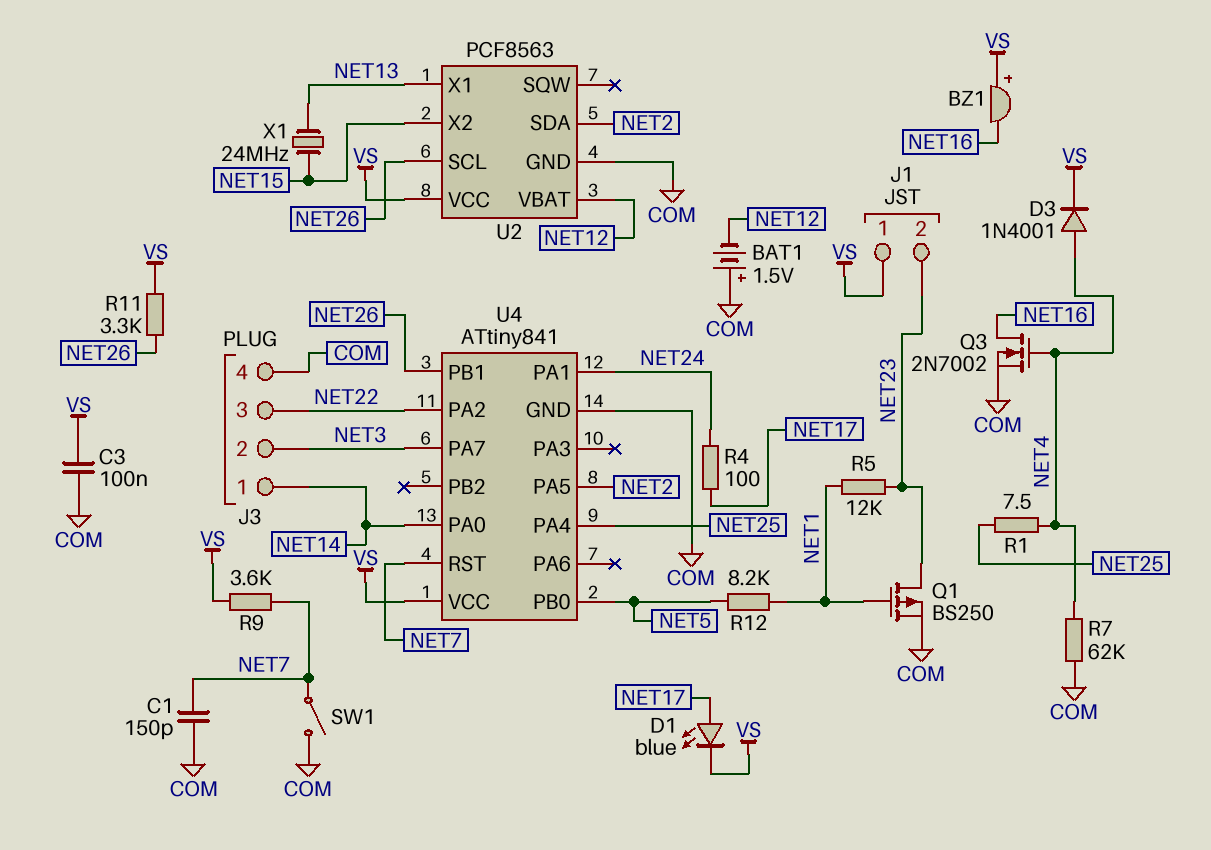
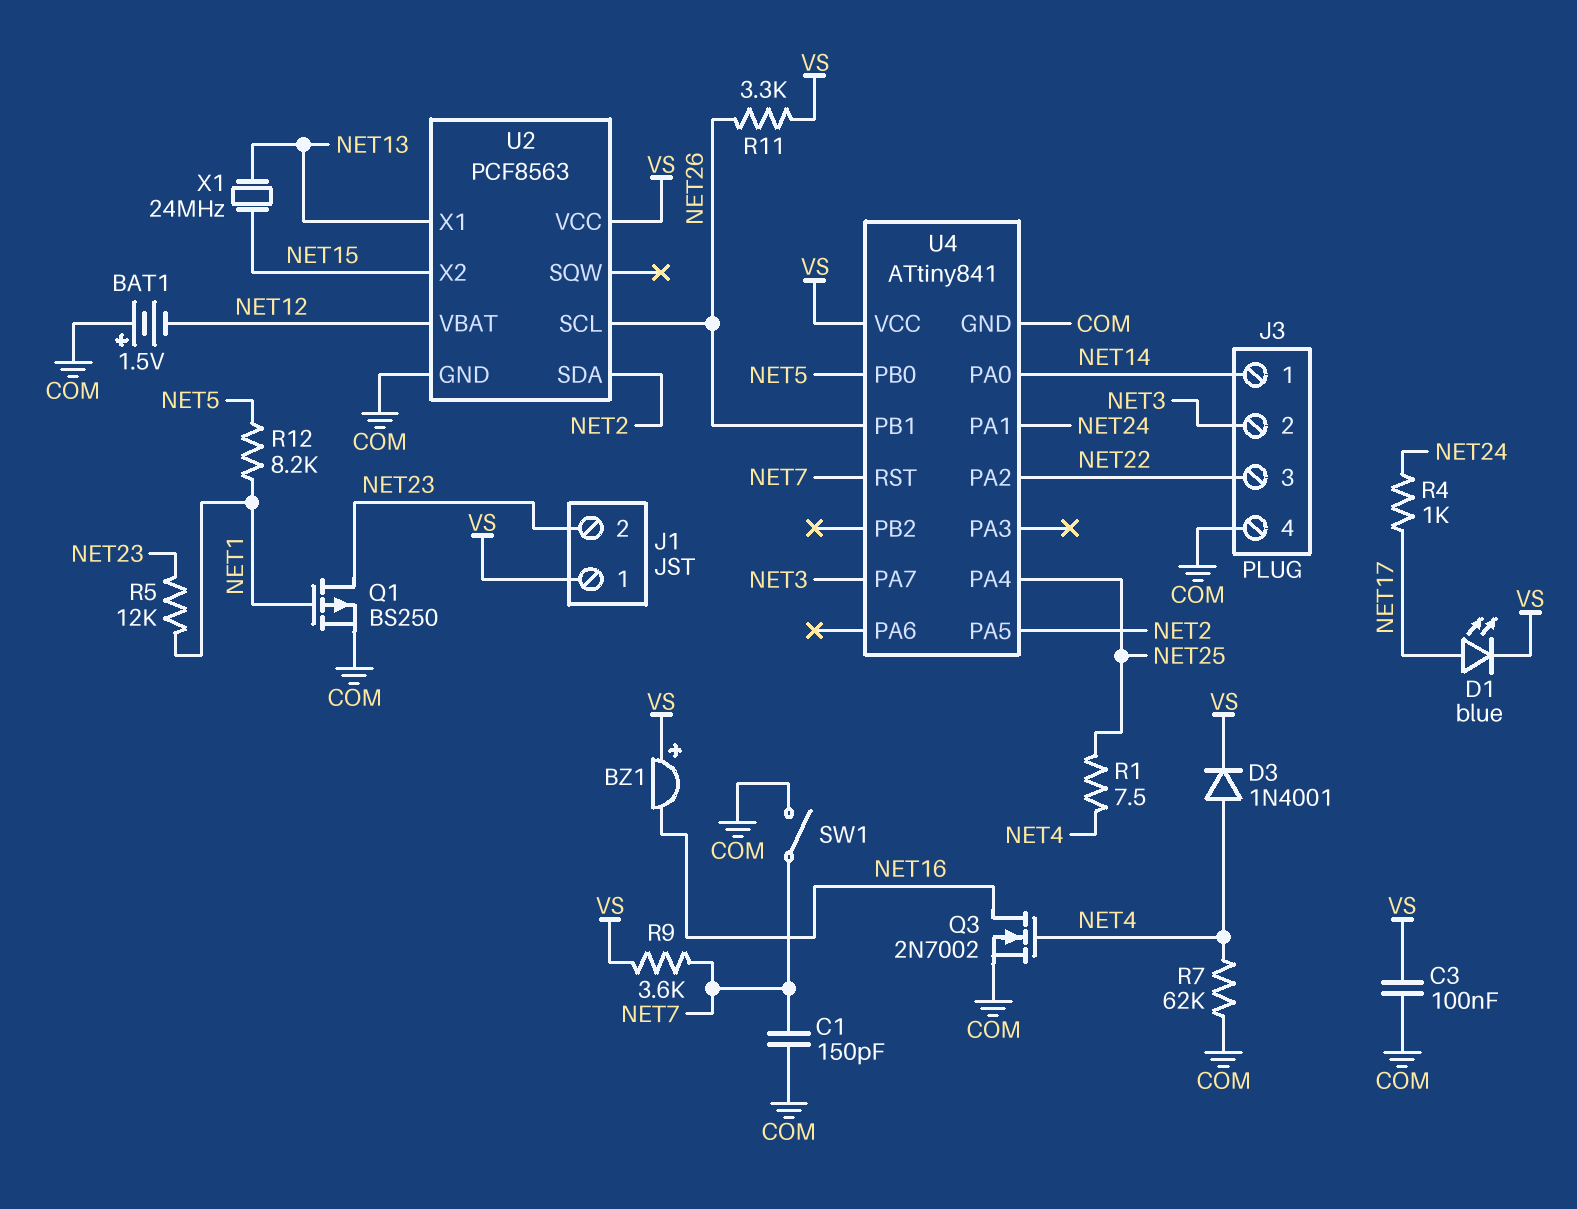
R4: 100 (NET17, NET24) -> 1k (NET17, NET24)

